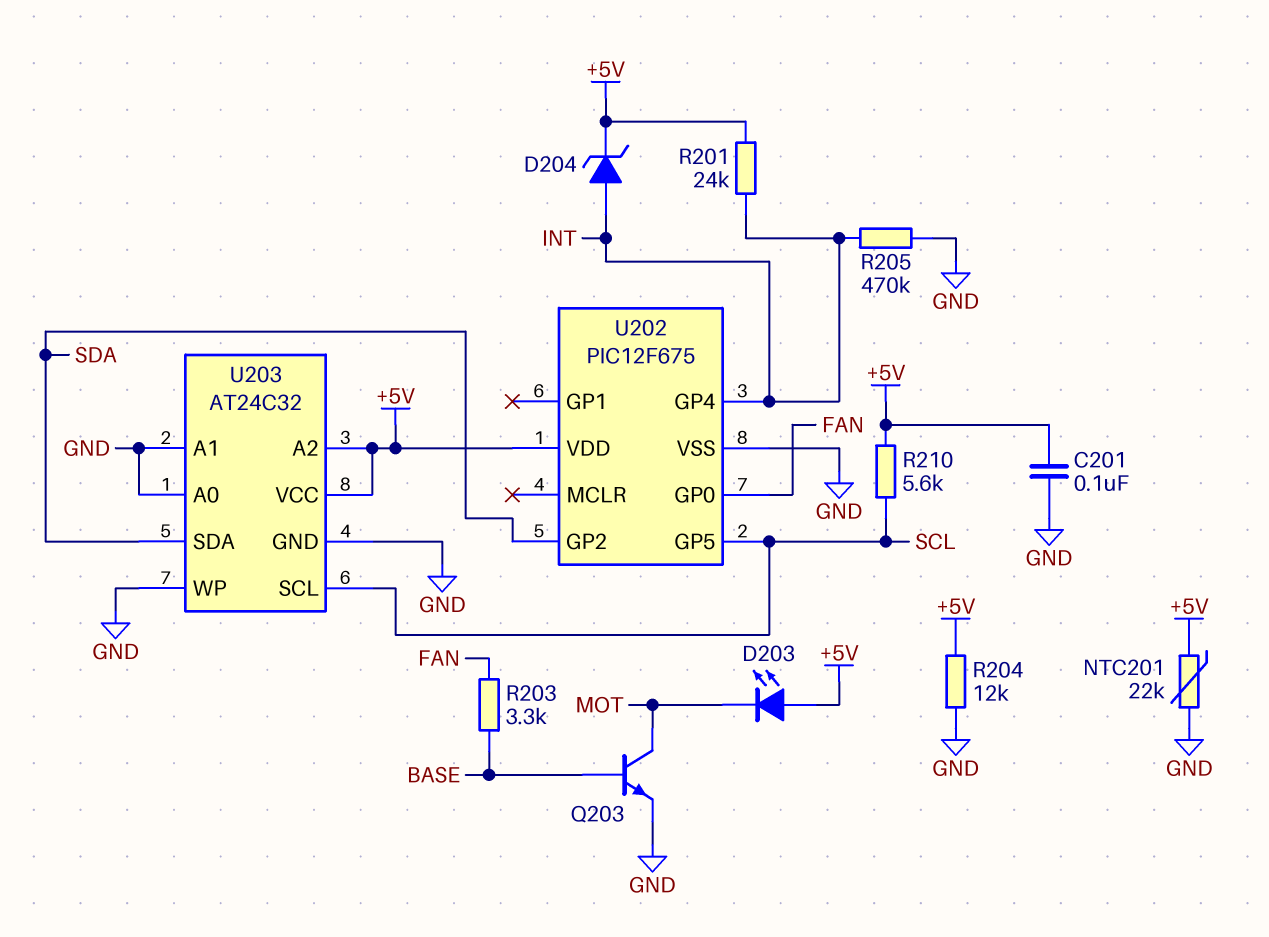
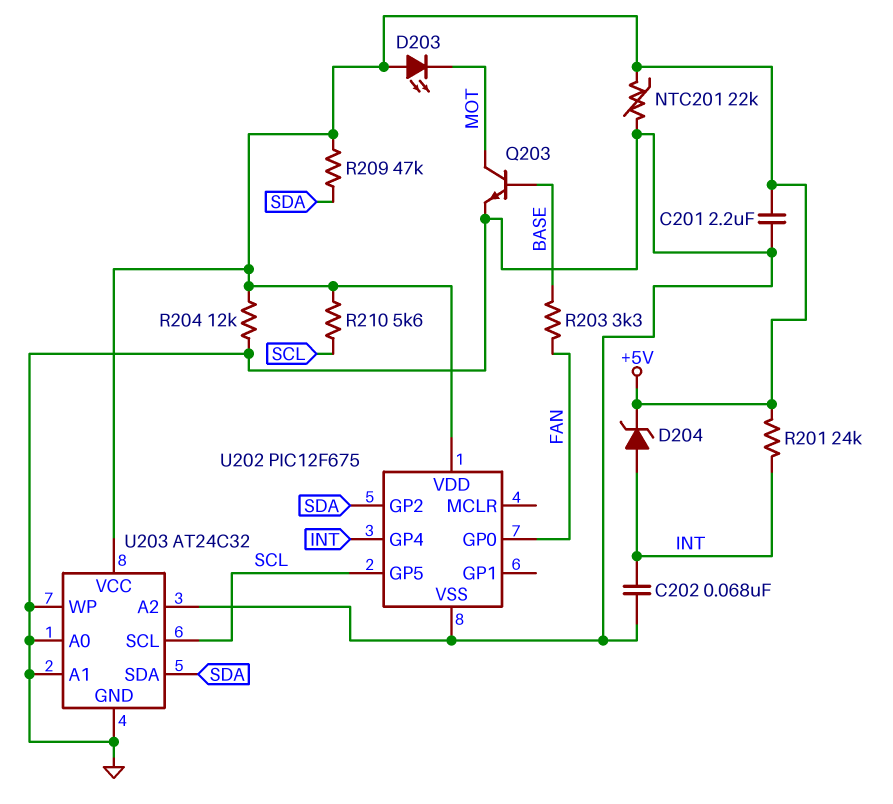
C201: 100nF (+5V, GND) -> 2.2uF (+5V, GND)
C202: none -> 68nF (GND, INT)
R205: 470k (GND, INT) -> none
R209: none -> 47k (+5V, SDA)
U203 pin A2: +5V -> GND

